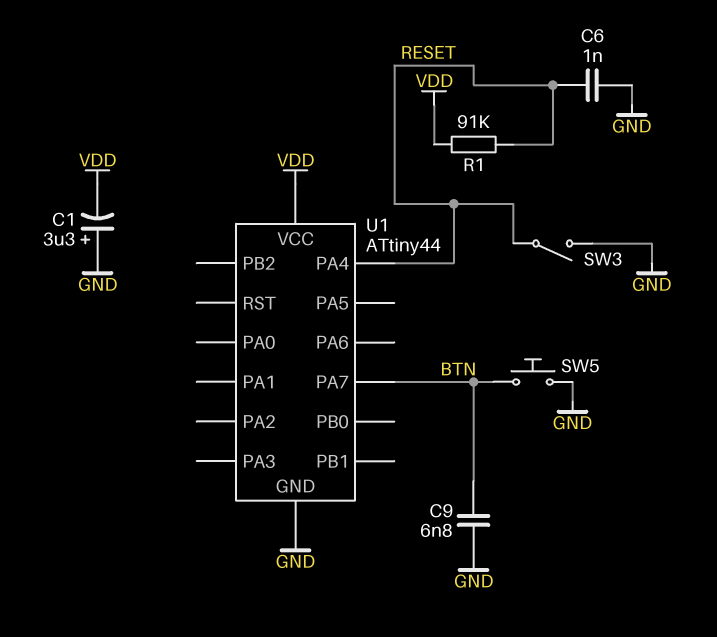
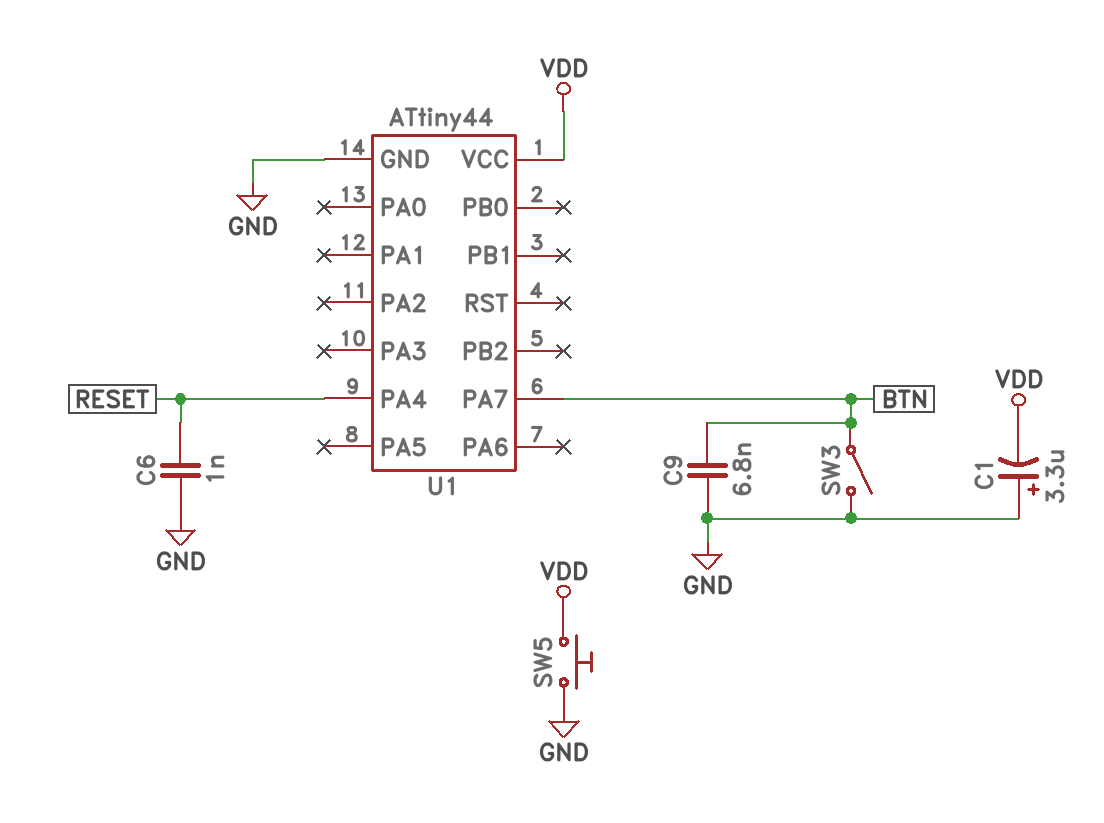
R1: 91k (RESET, VDD) -> none
SW3: switch (GND, RESET) -> switch (BTN, GND)
SW5: button (BTN, GND) -> button (GND, VDD)

